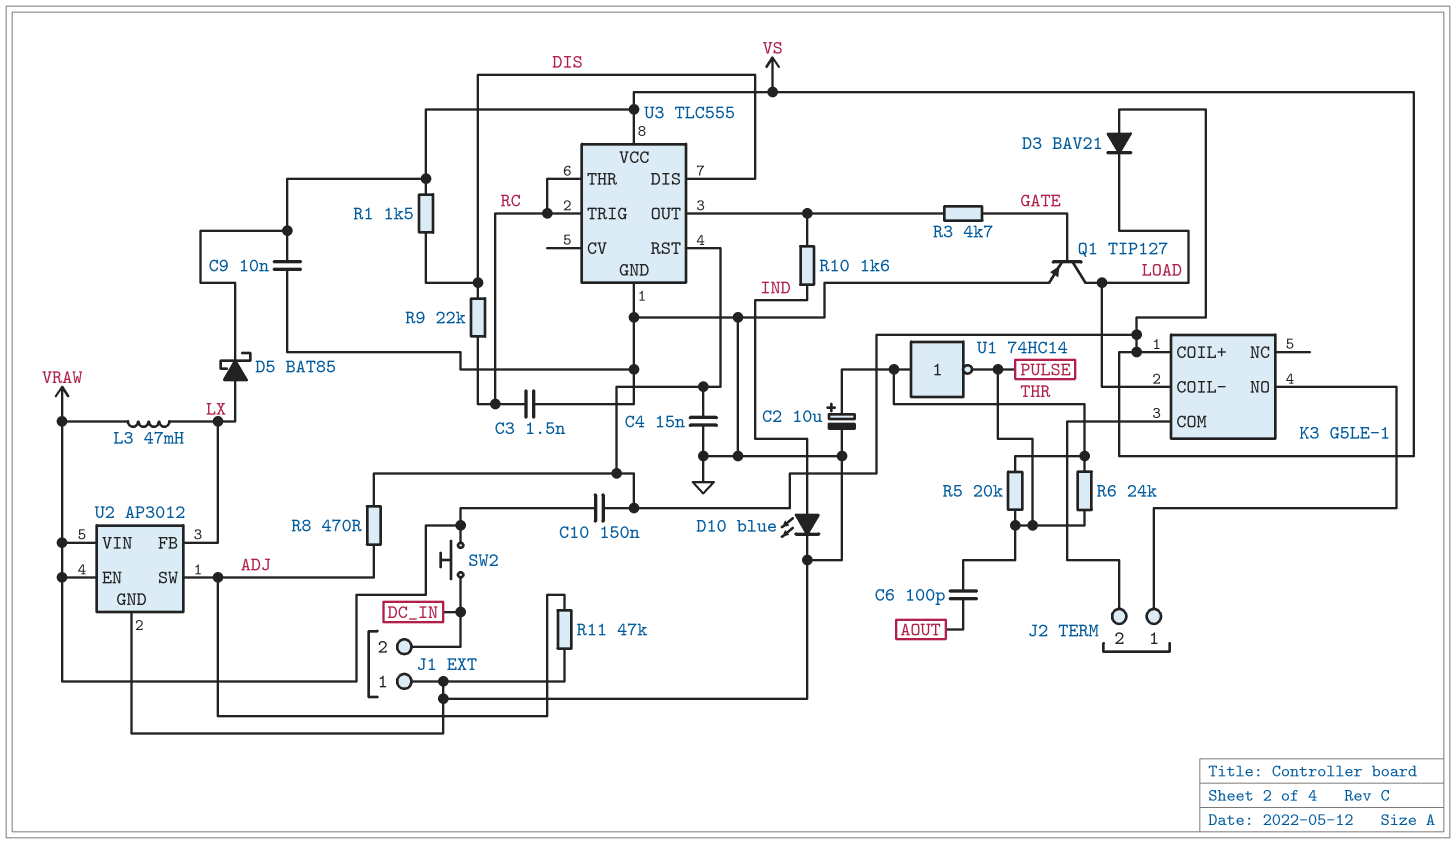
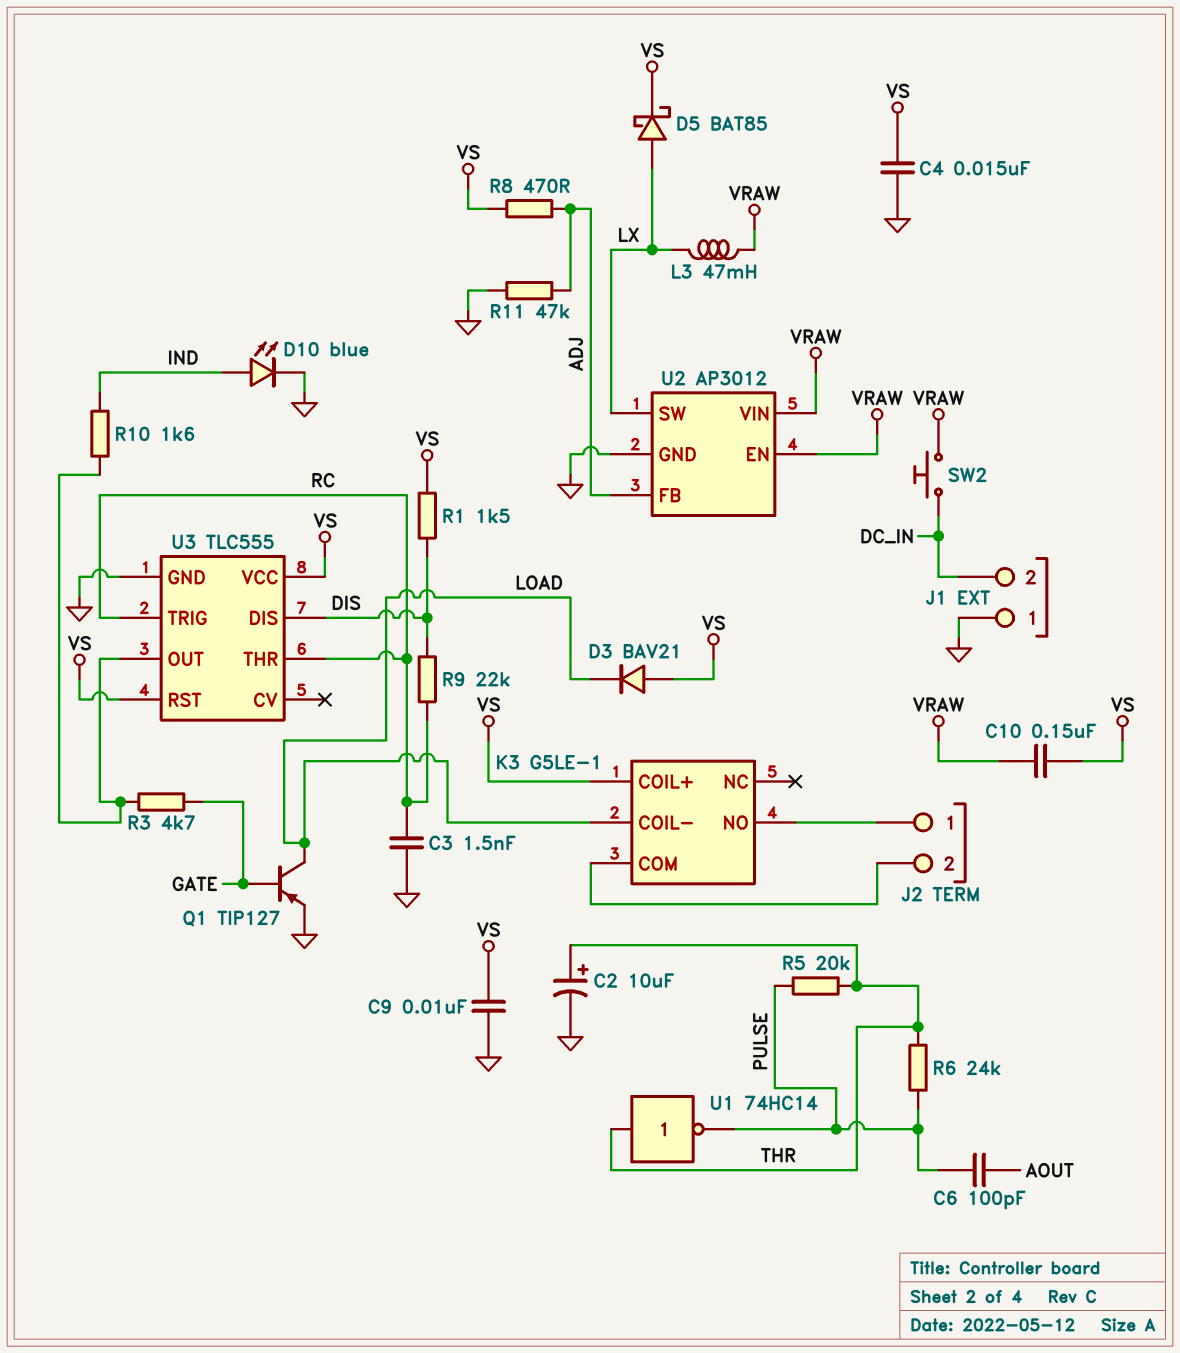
U2 pin FB: LX -> ADJ
U2 pin SW: ADJ -> LX

